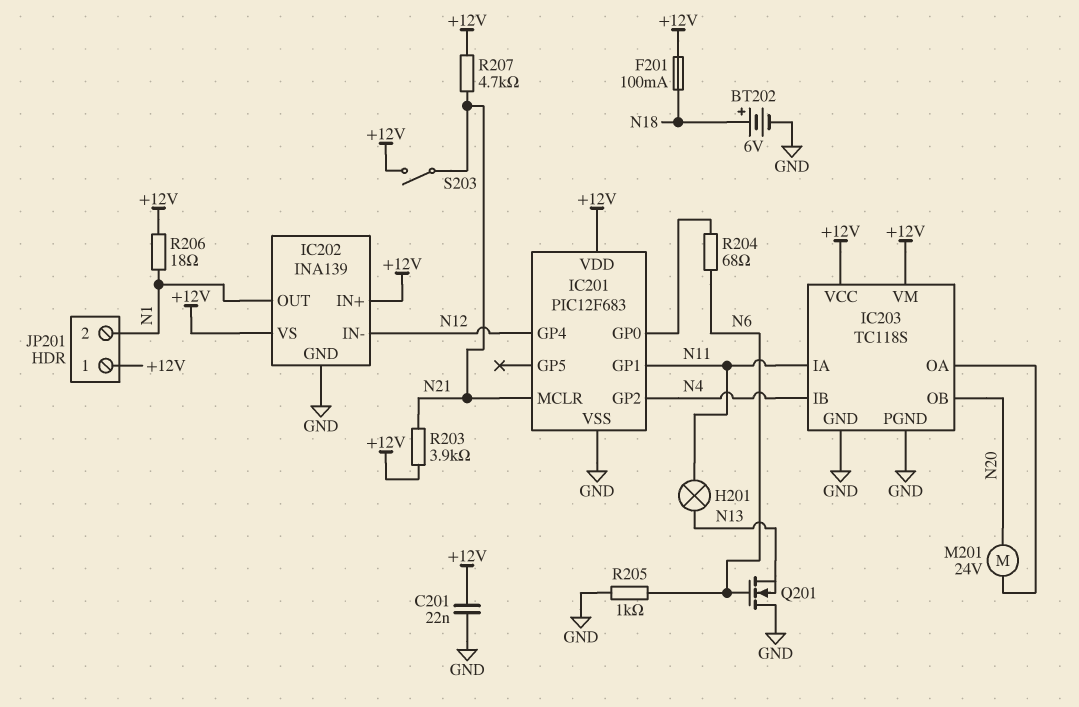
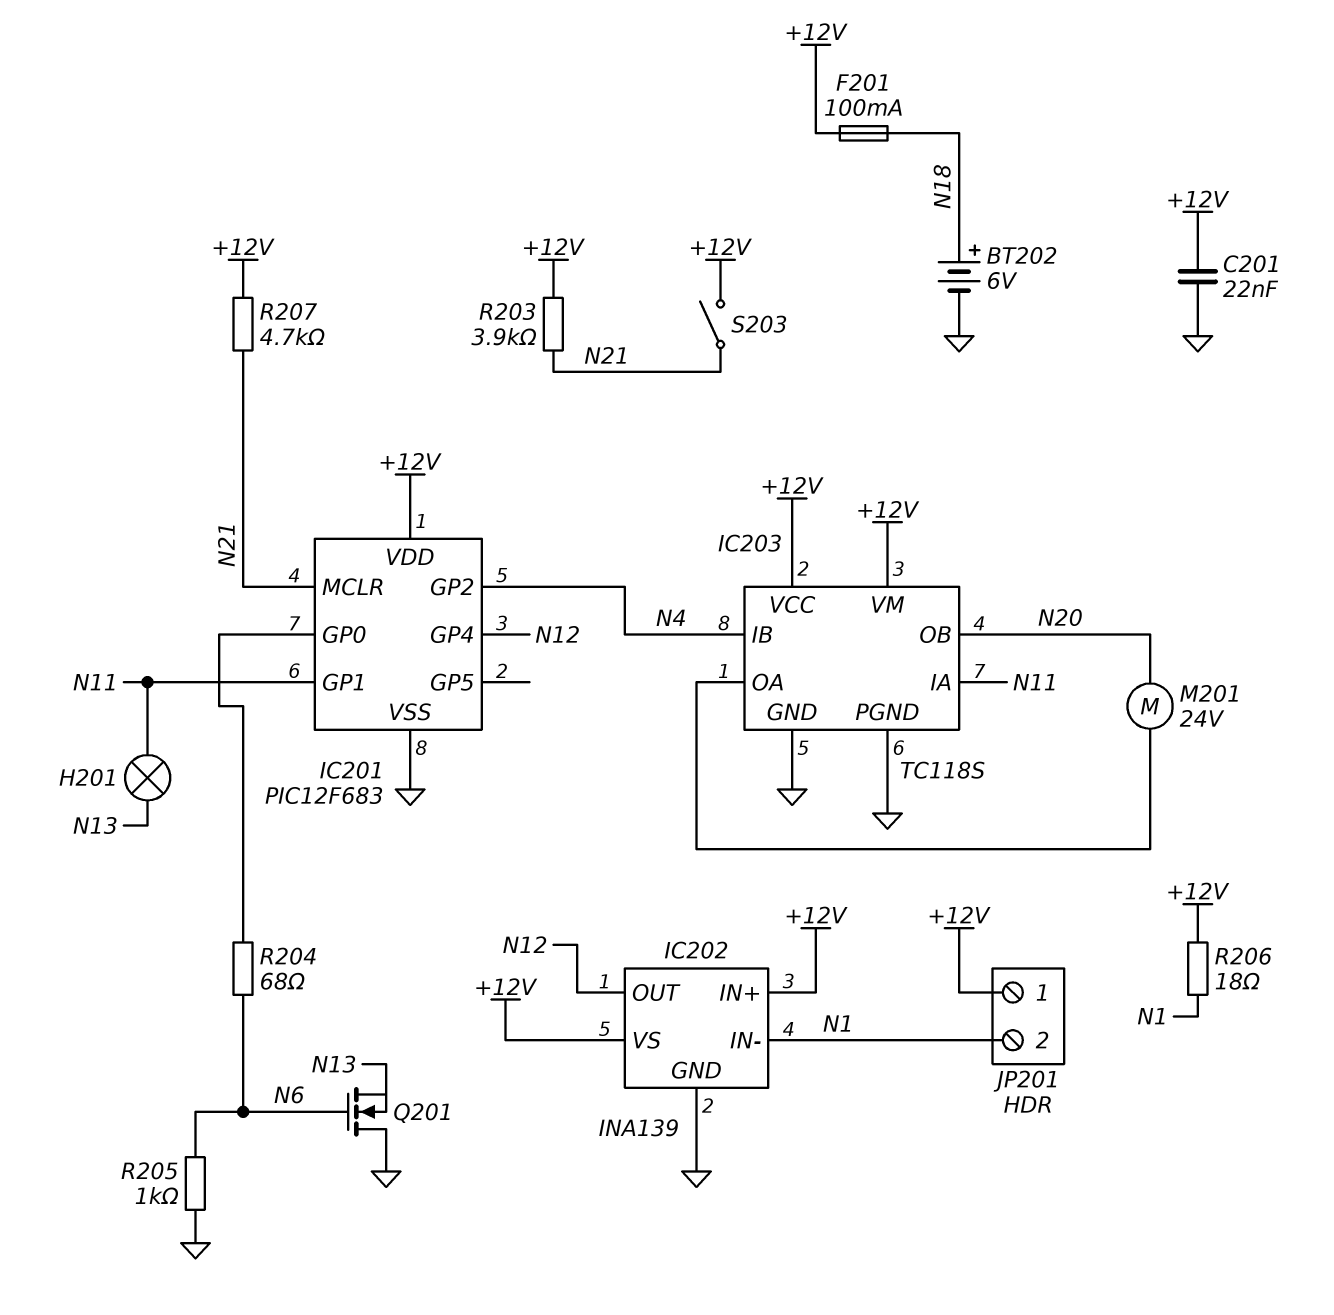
IC202 pin IN-: N12 -> N1
IC202 pin OUT: N1 -> N12

